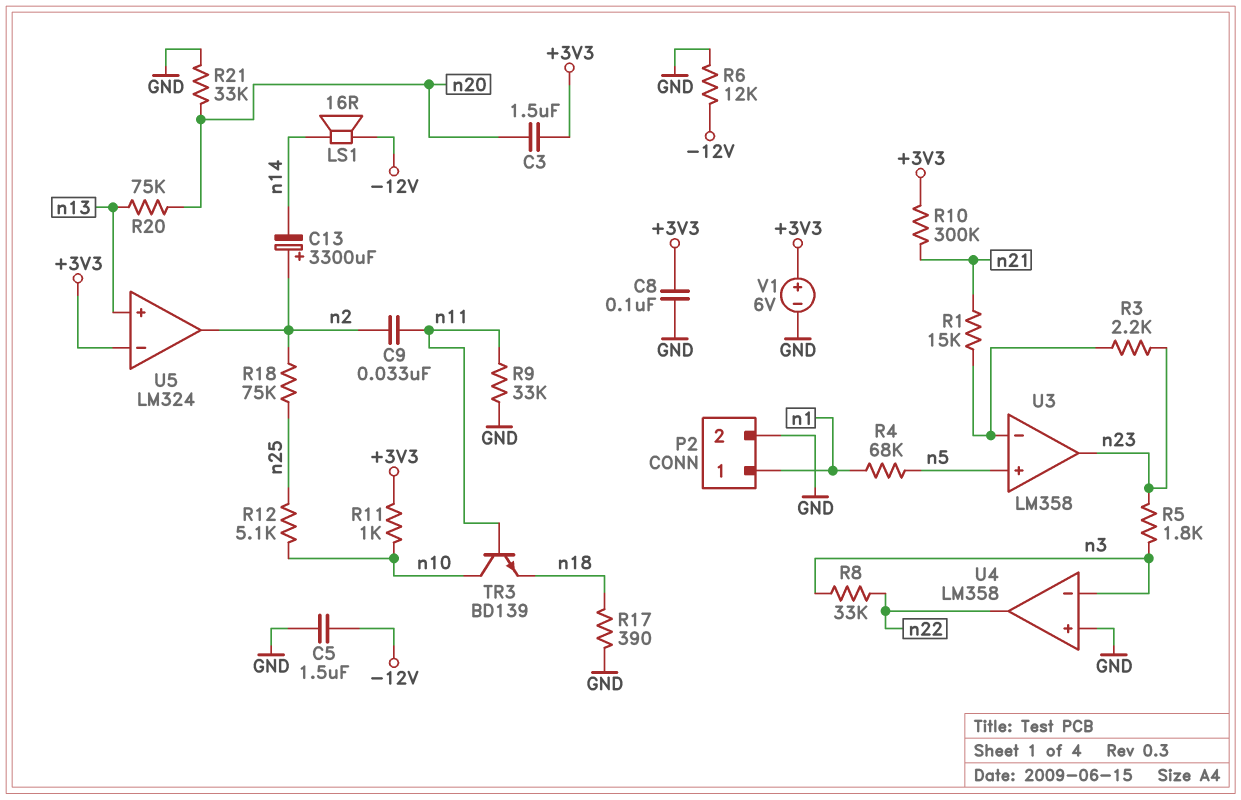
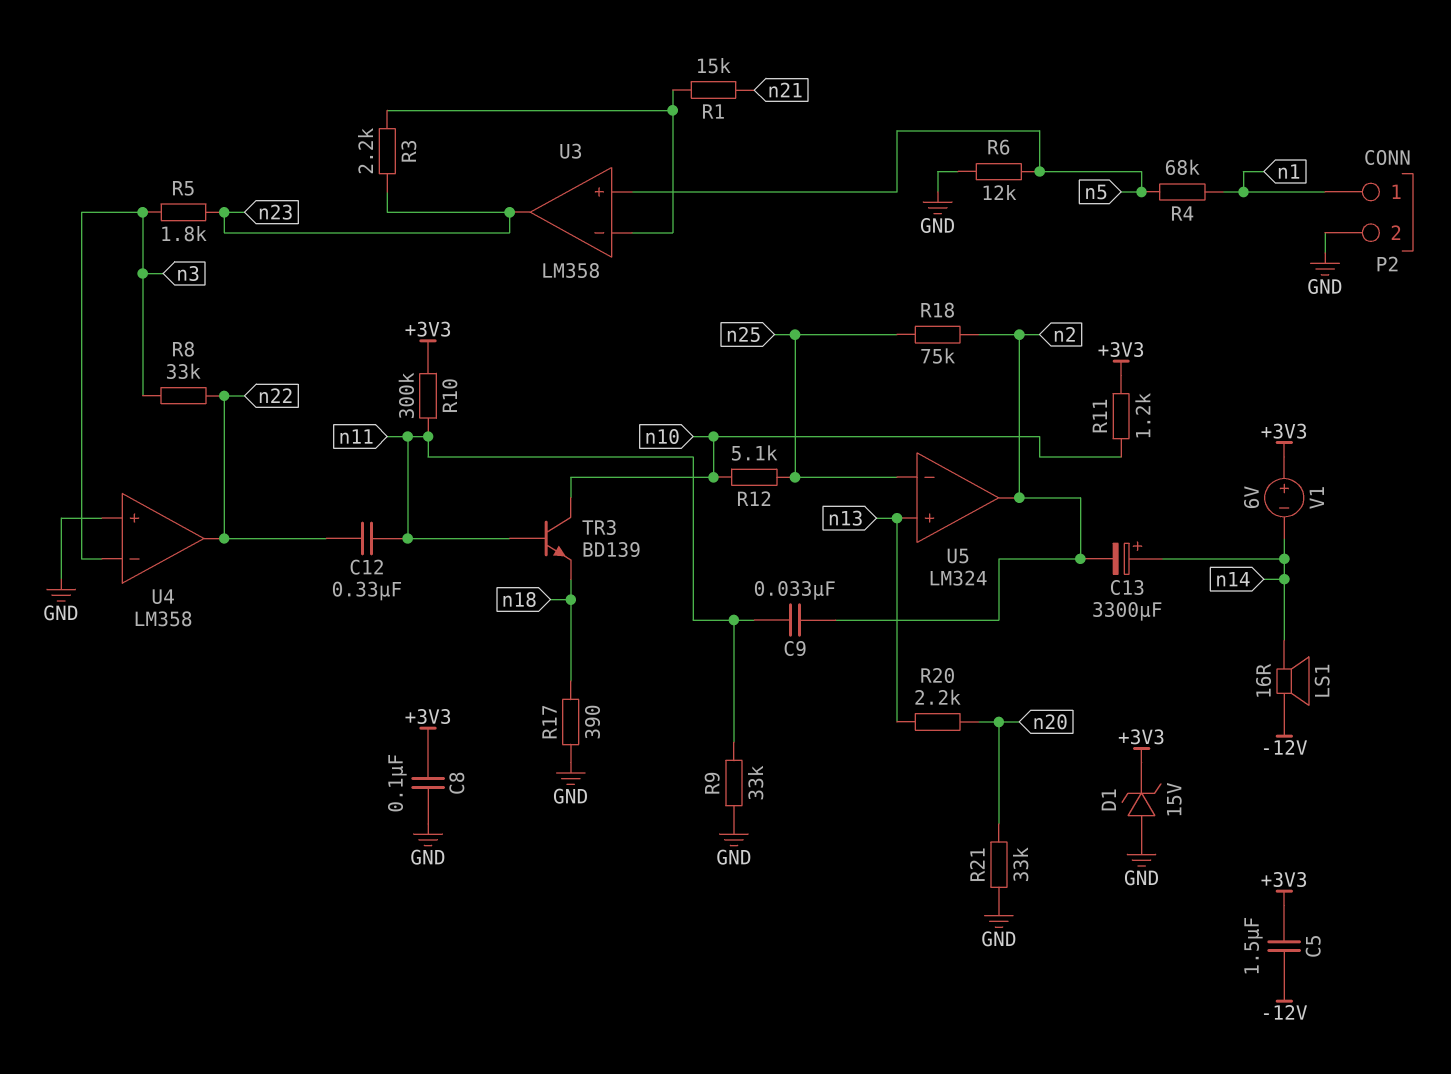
C3: 1.5uF (+3V3, n20) -> none
C5: 1.5uF (-12V, GND) -> 1.5uF (+3V3, -12V)
C12: none -> 330nF (n11, n22)
C13: 3300uF (plus n2, minus n14) -> 3300uF (plus n14, minus n2)
D1: none -> zener 15V (A GND, K +3V3)
R6: 12k (-12V, GND) -> 12k (GND, n5)
R10: 300k (+3V3, n21) -> 300k (+3V3, n11)
R11: 1k (+3V3, n10) -> 1.2k (+3V3, n10)
R20: 75k (n13, n20) -> 2.2k (n13, n20)
U5 pin in-: +3V3 -> n25
V1: 6V (plus +3V3, minus GND) -> 6V (plus +3V3, minus n14)

